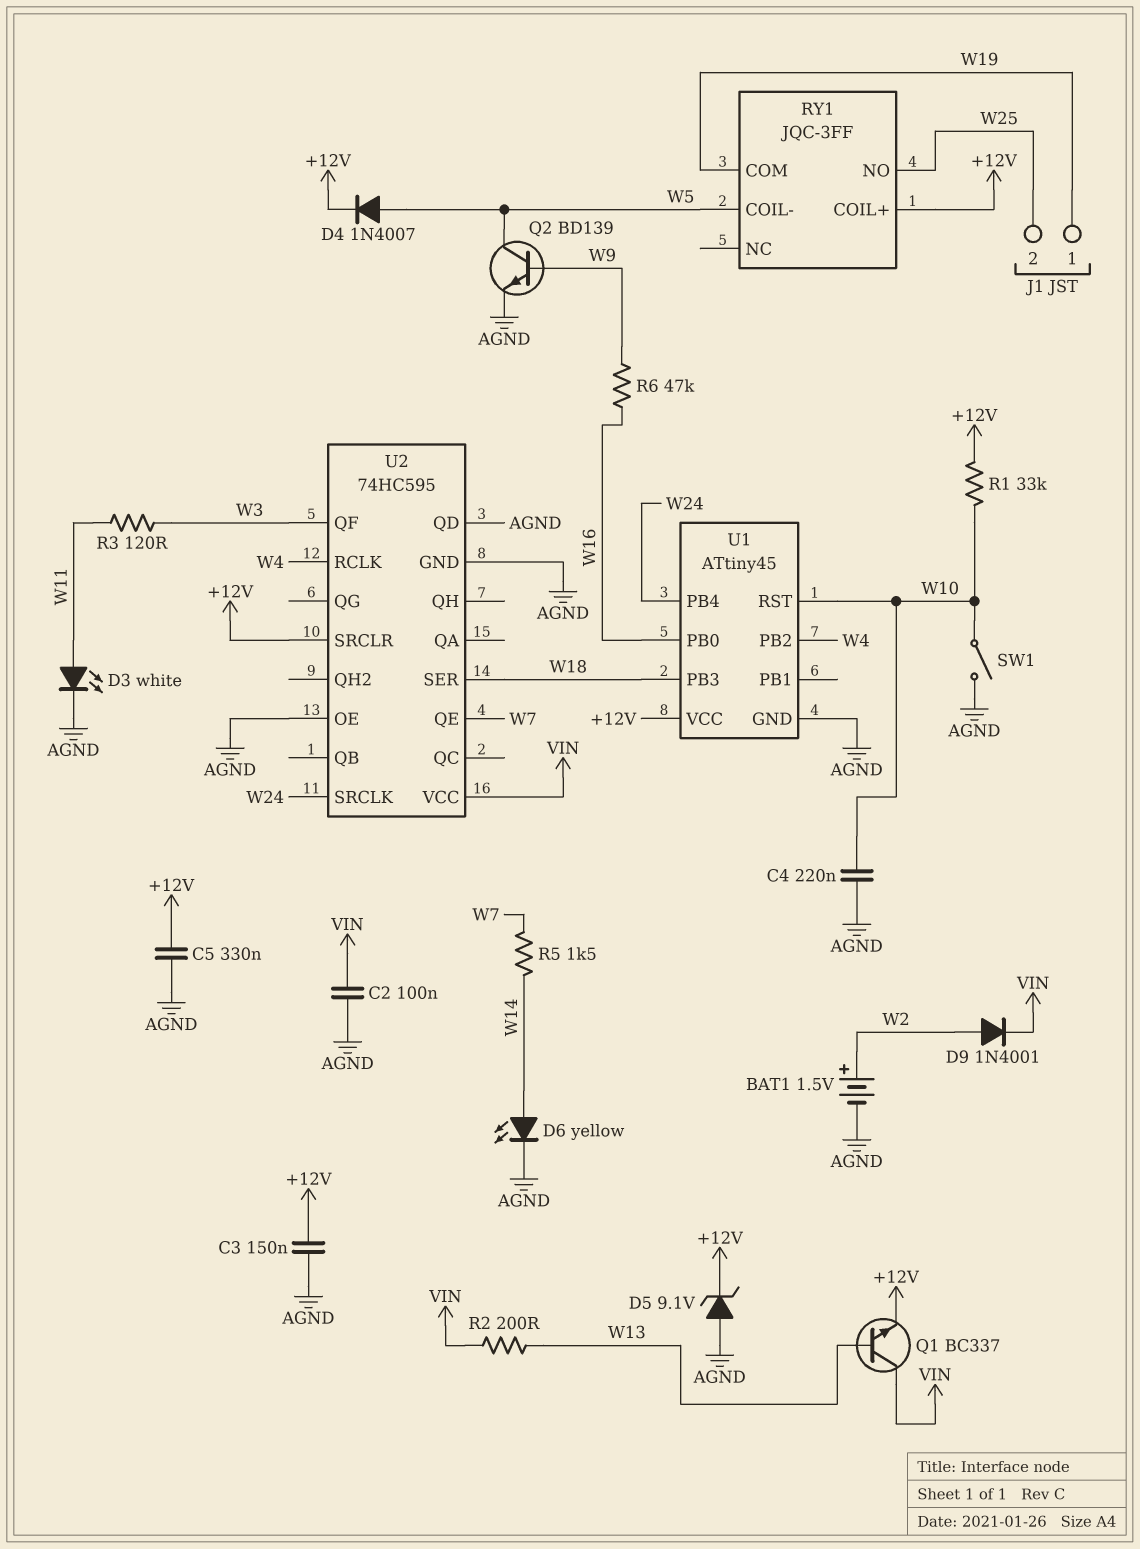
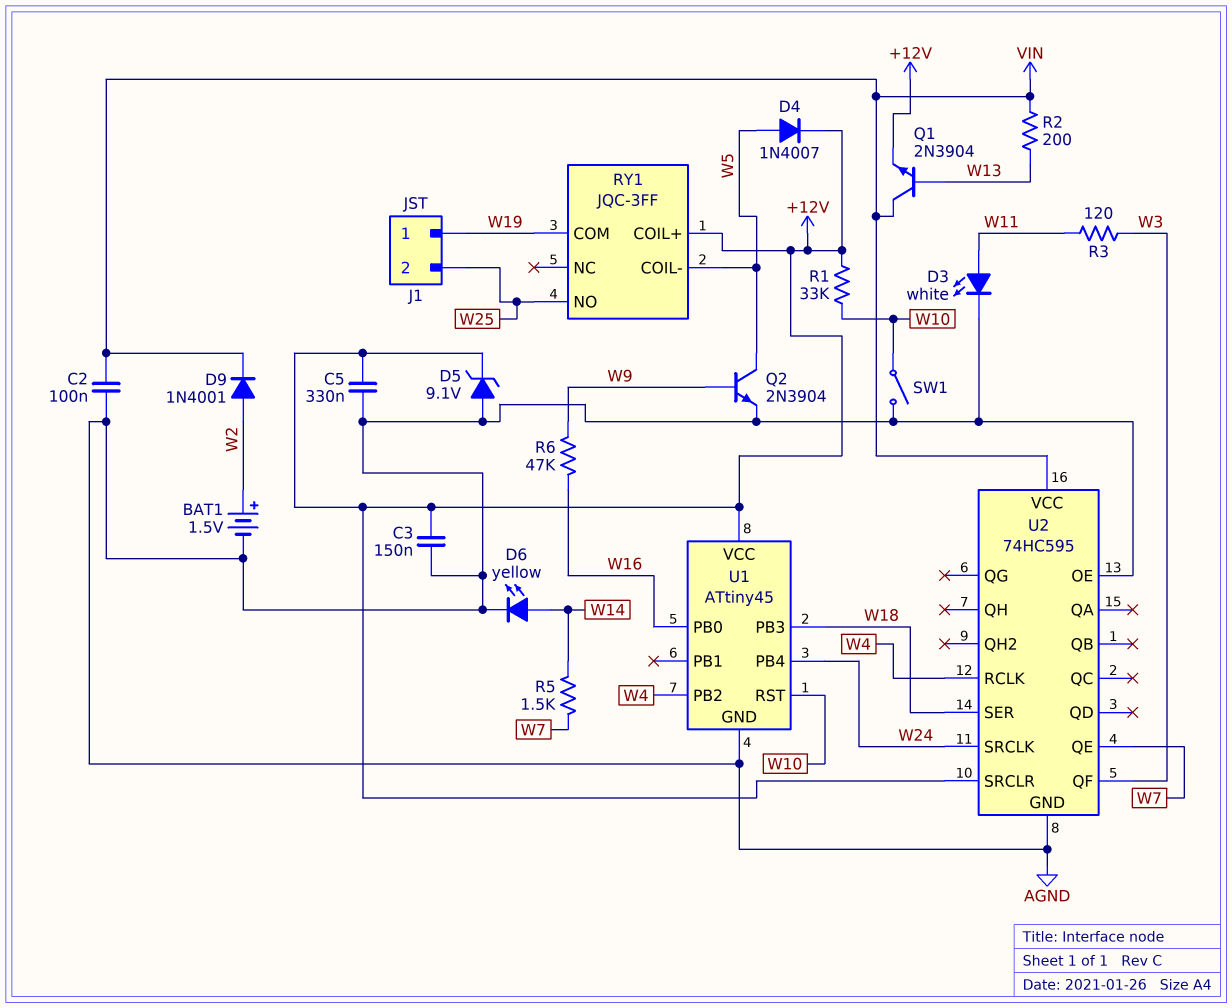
C4: 220nF (AGND, W10) -> none
Q1: NPN BC337 (B W13, C VIN, E +12V) -> NPN 2N3904 (B W13, C VIN, E +12V)
Q2: NPN BD139 (B W9, C W5, E AGND) -> NPN 2N3904 (B W9, C W5, E AGND)
U2 pin QD: AGND -> none

